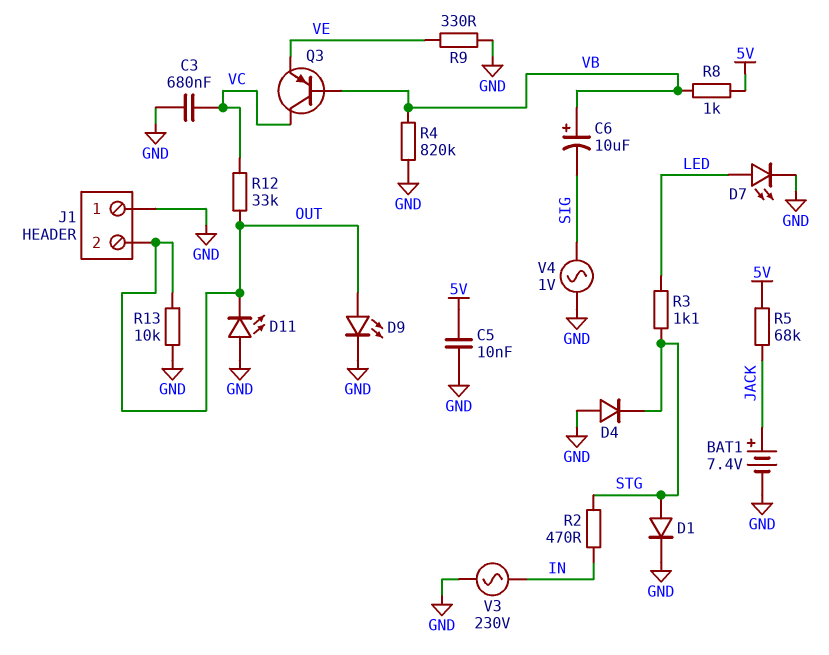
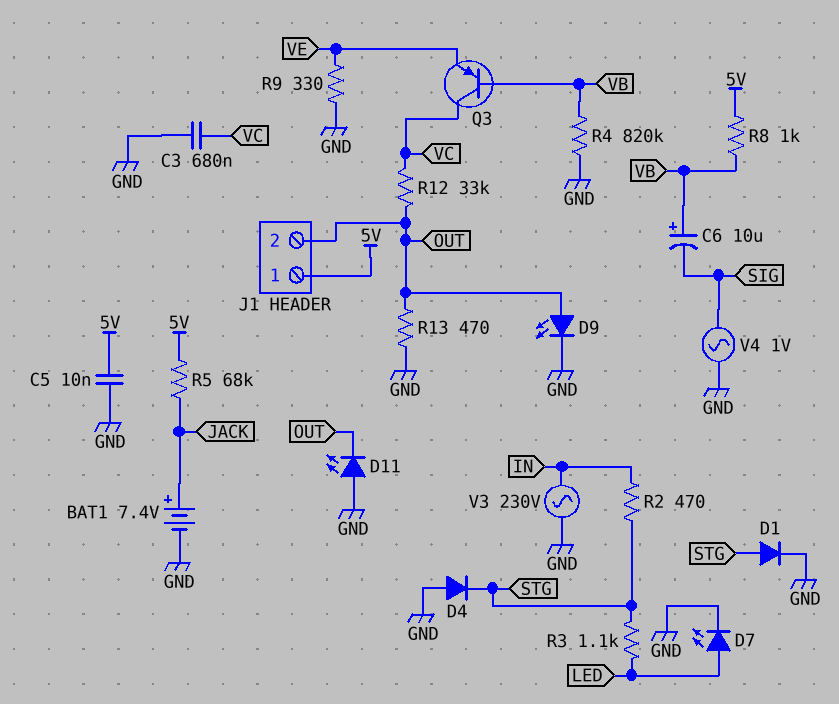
J1 pin 1: GND -> 5V
R13: 10k (GND, OUT) -> 470 (GND, OUT)

